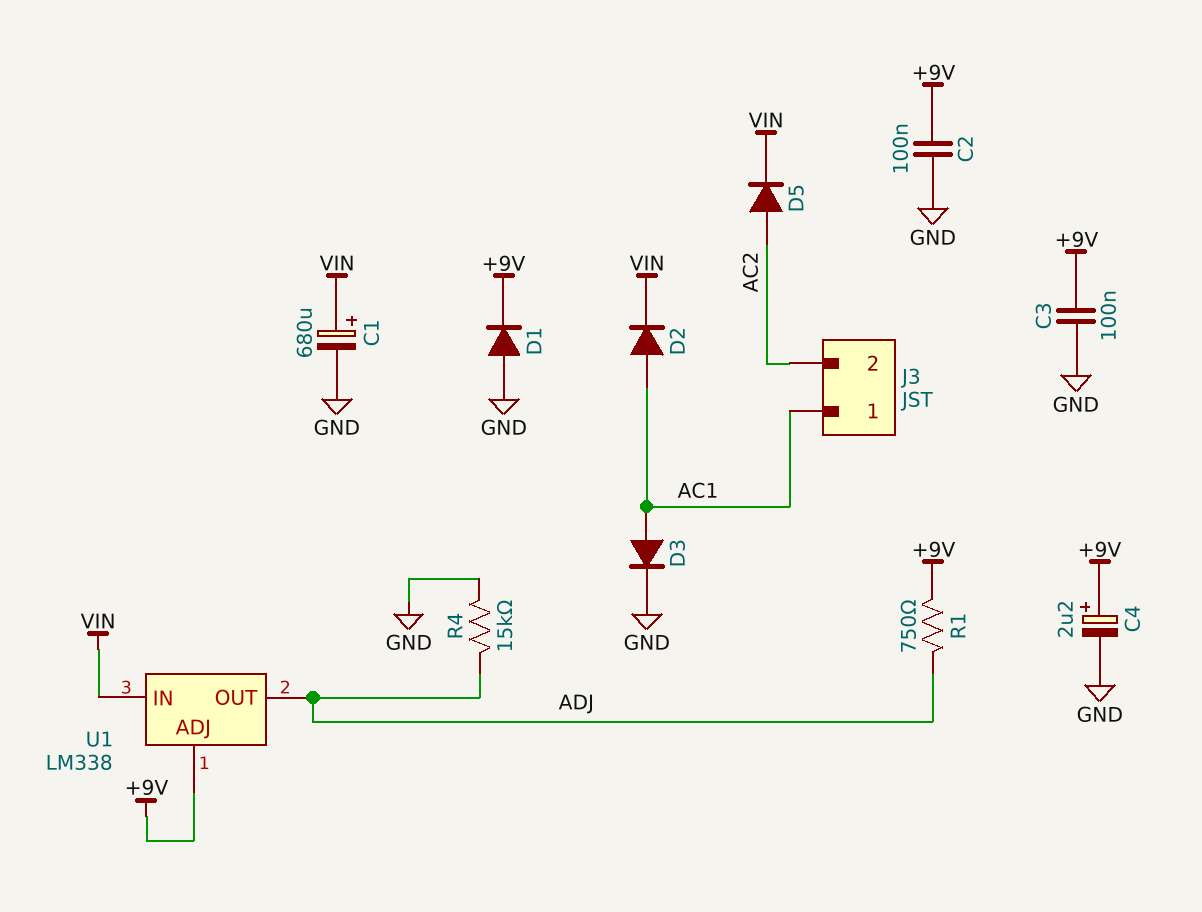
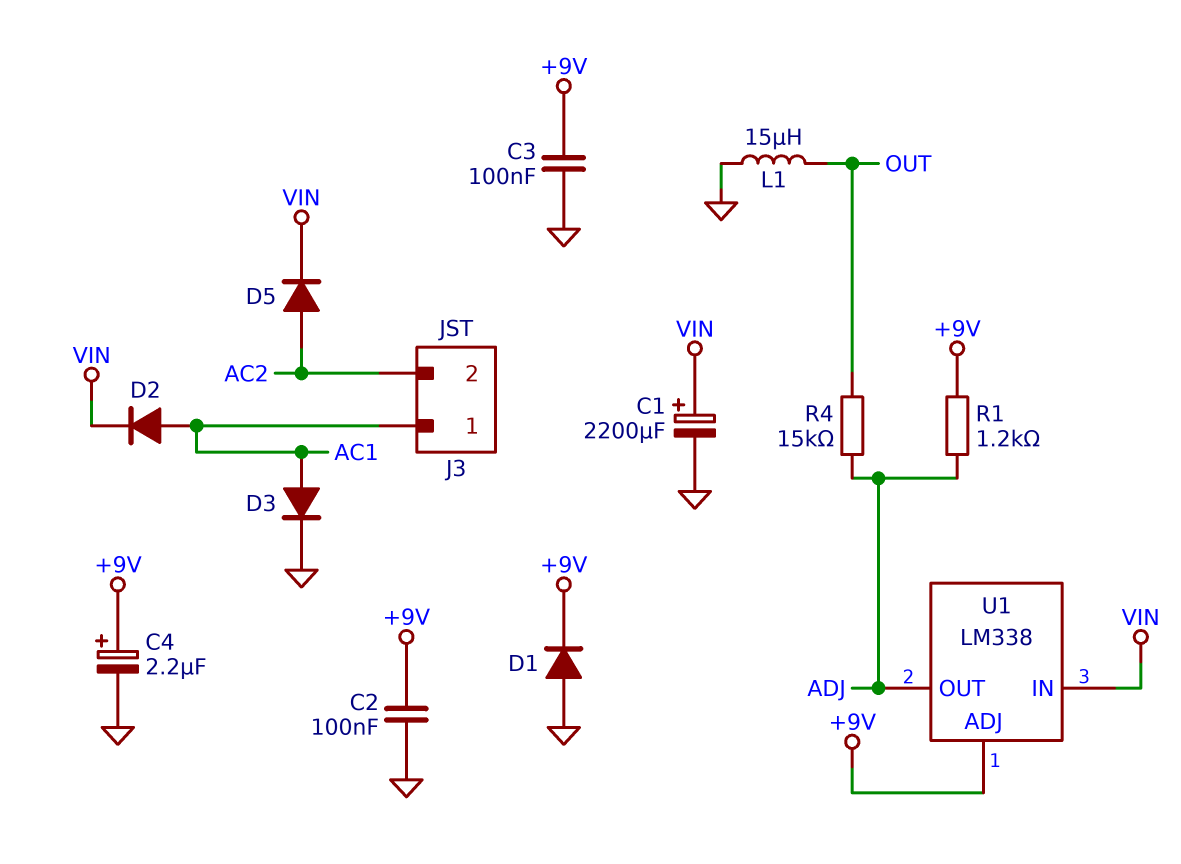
C1: 680uF (plus VIN, minus GND) -> 2200uF (plus VIN, minus GND)
L1: none -> 15uH (GND, OUT)
R1: 750 (+9V, ADJ) -> 1.2k (+9V, ADJ)
R4: 15k (ADJ, GND) -> 15k (ADJ, OUT)

